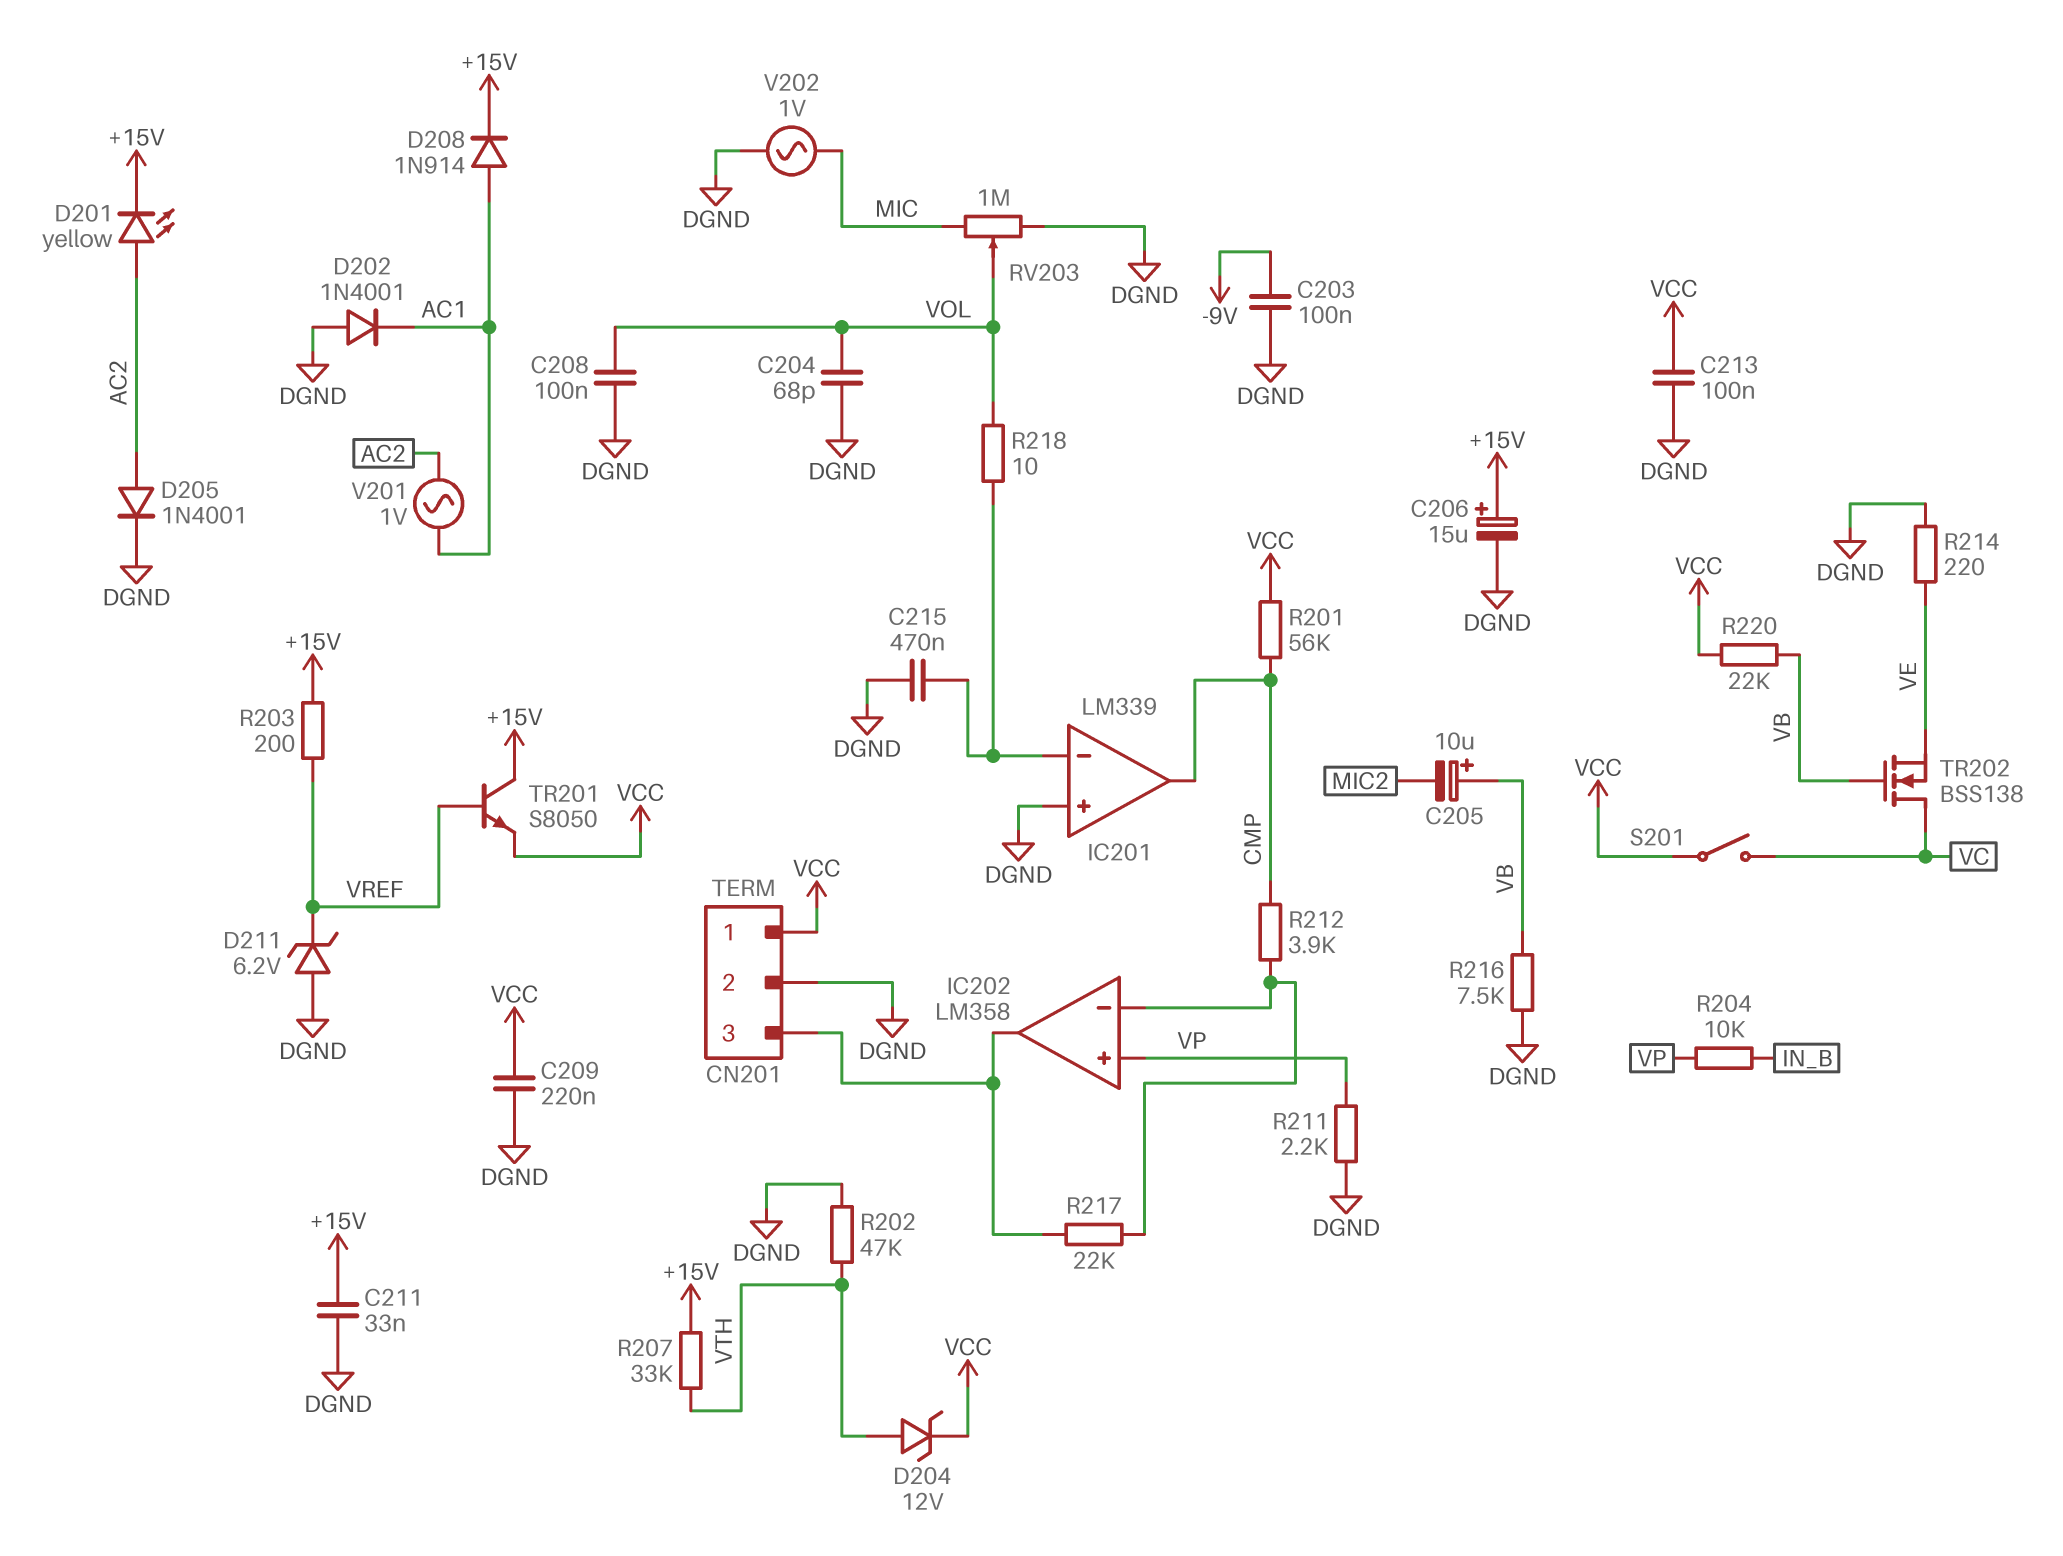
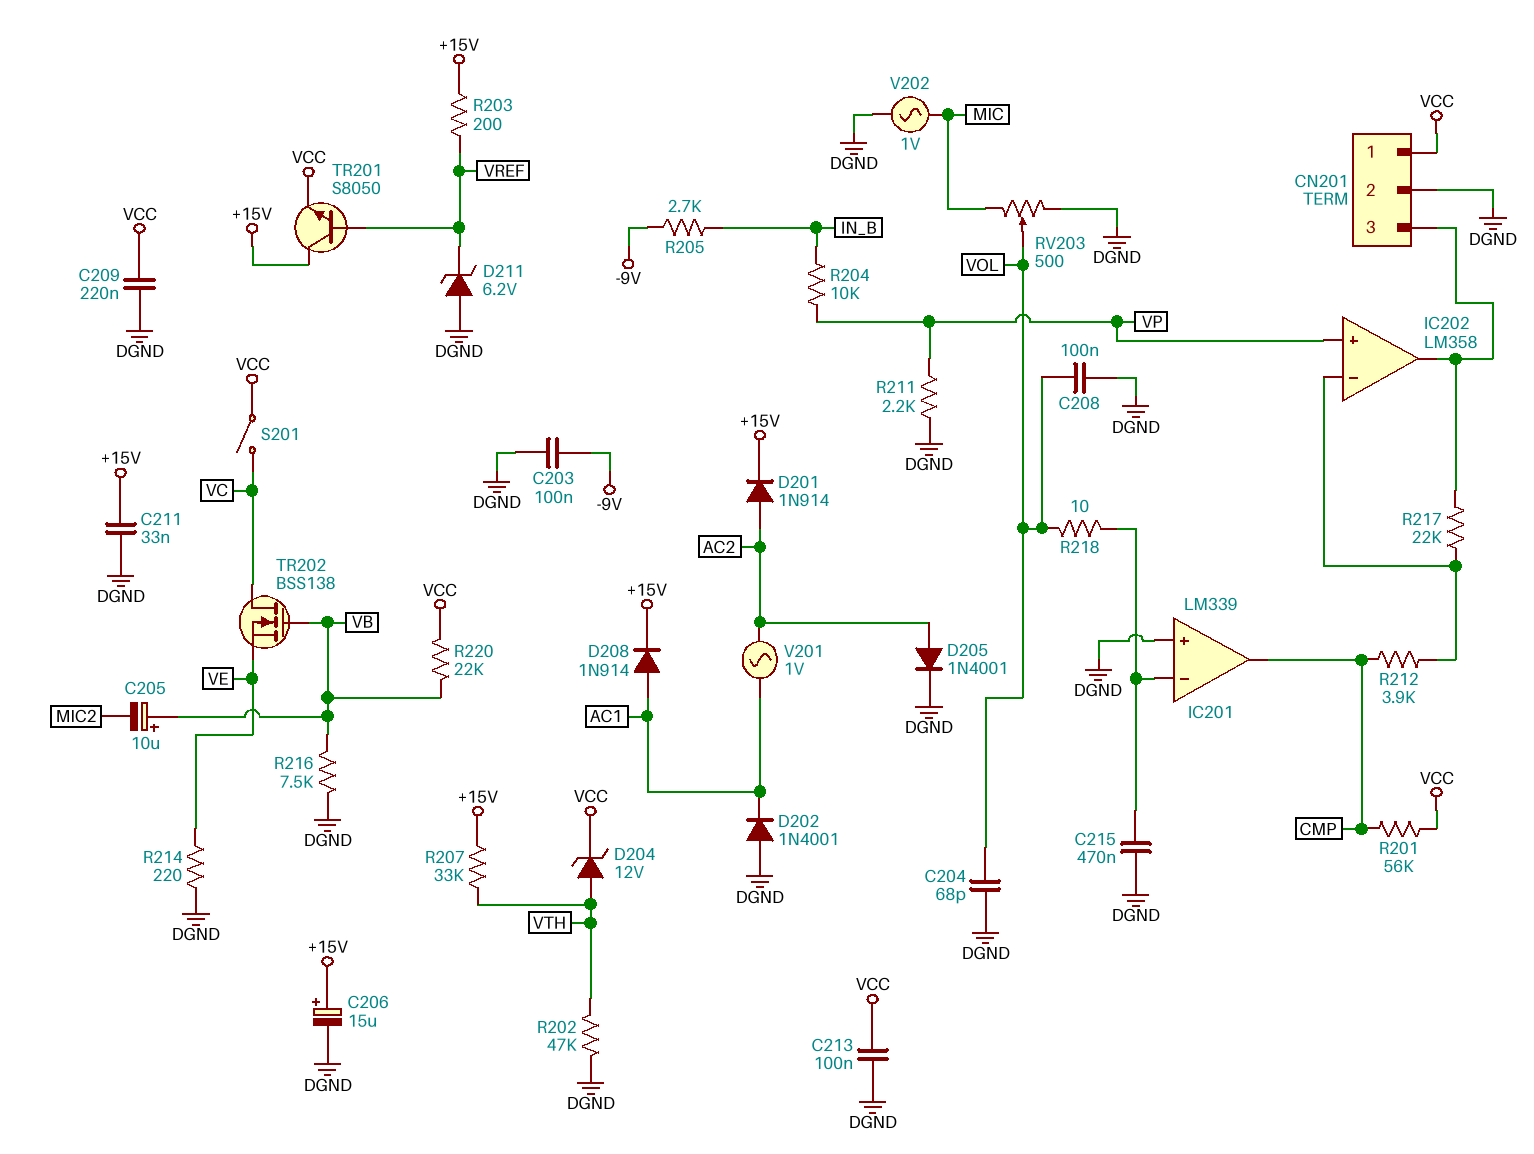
D201: LED yellow (A AC2, K +15V) -> diode 1N914 (A AC2, K +15V)
R205: none -> 2.7k (-9V, IN_B)
RV203: 1M (DGND, MIC, wiper VOL) -> 500 (DGND, MIC, wiper VOL)

